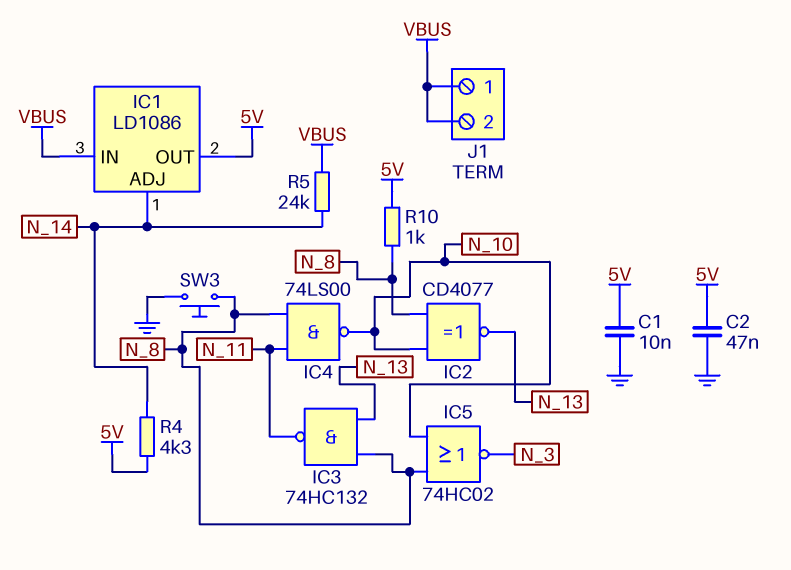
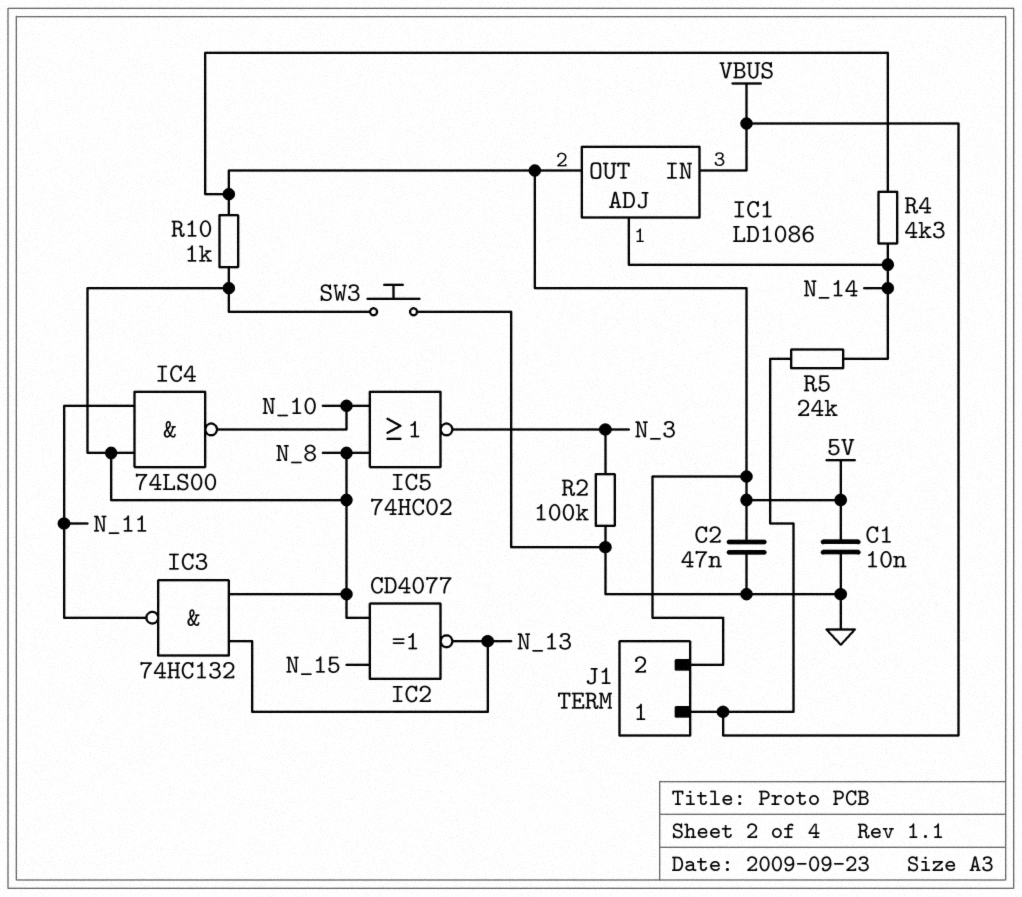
IC2: XNOR CD4077 (in N_8, in N_10, out N_13) -> XNOR CD4077 (in N_8, in N_15, out N_13)
J1 pin 2: VBUS -> 5V
R2: none -> 100k (GND, N_3)

